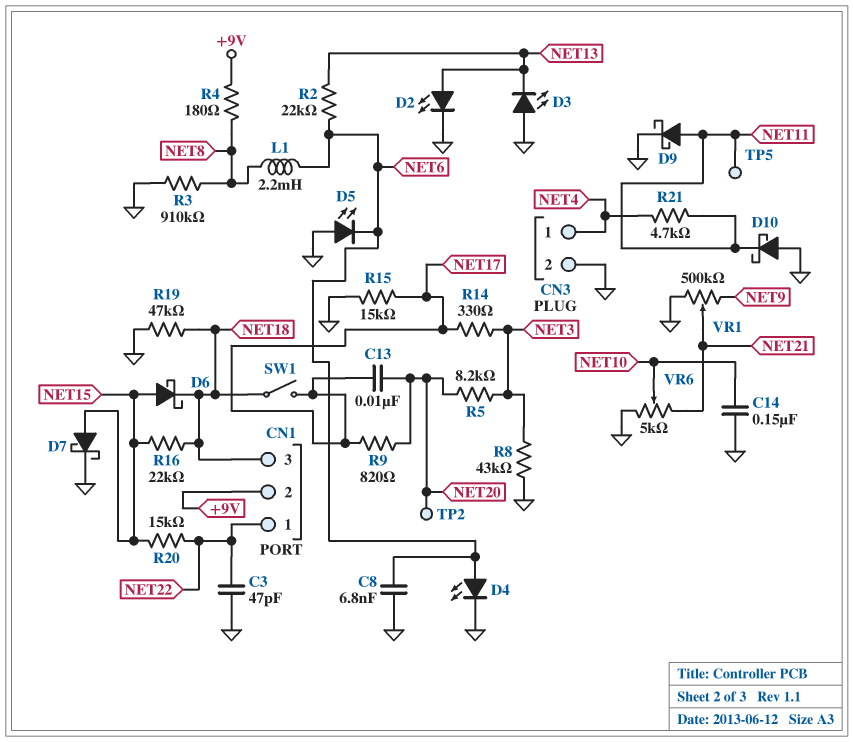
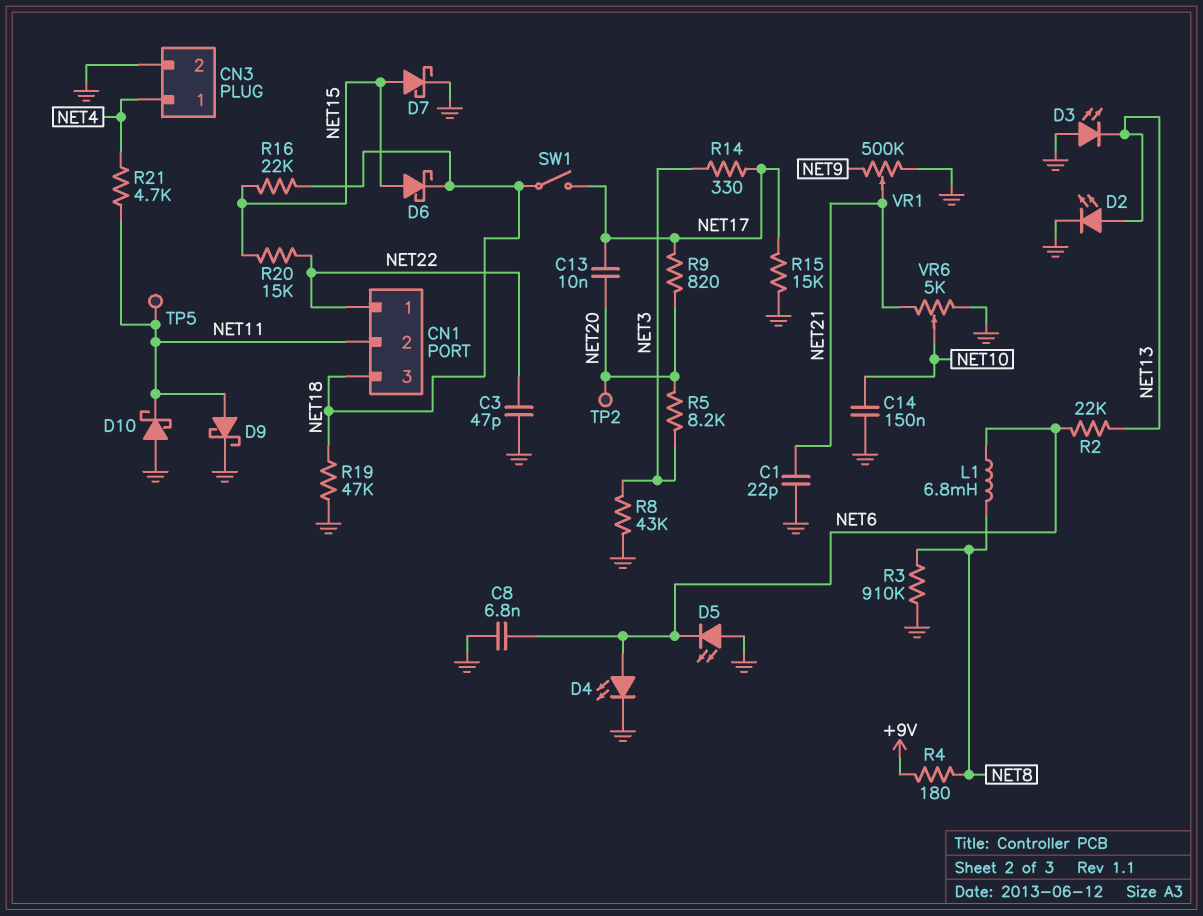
C1: none -> 22pF (GND, NET21)
CN1 pin 2: +9V -> NET11
L1: 2.2mH (NET6, NET8) -> 6.8mH (NET6, NET8)

